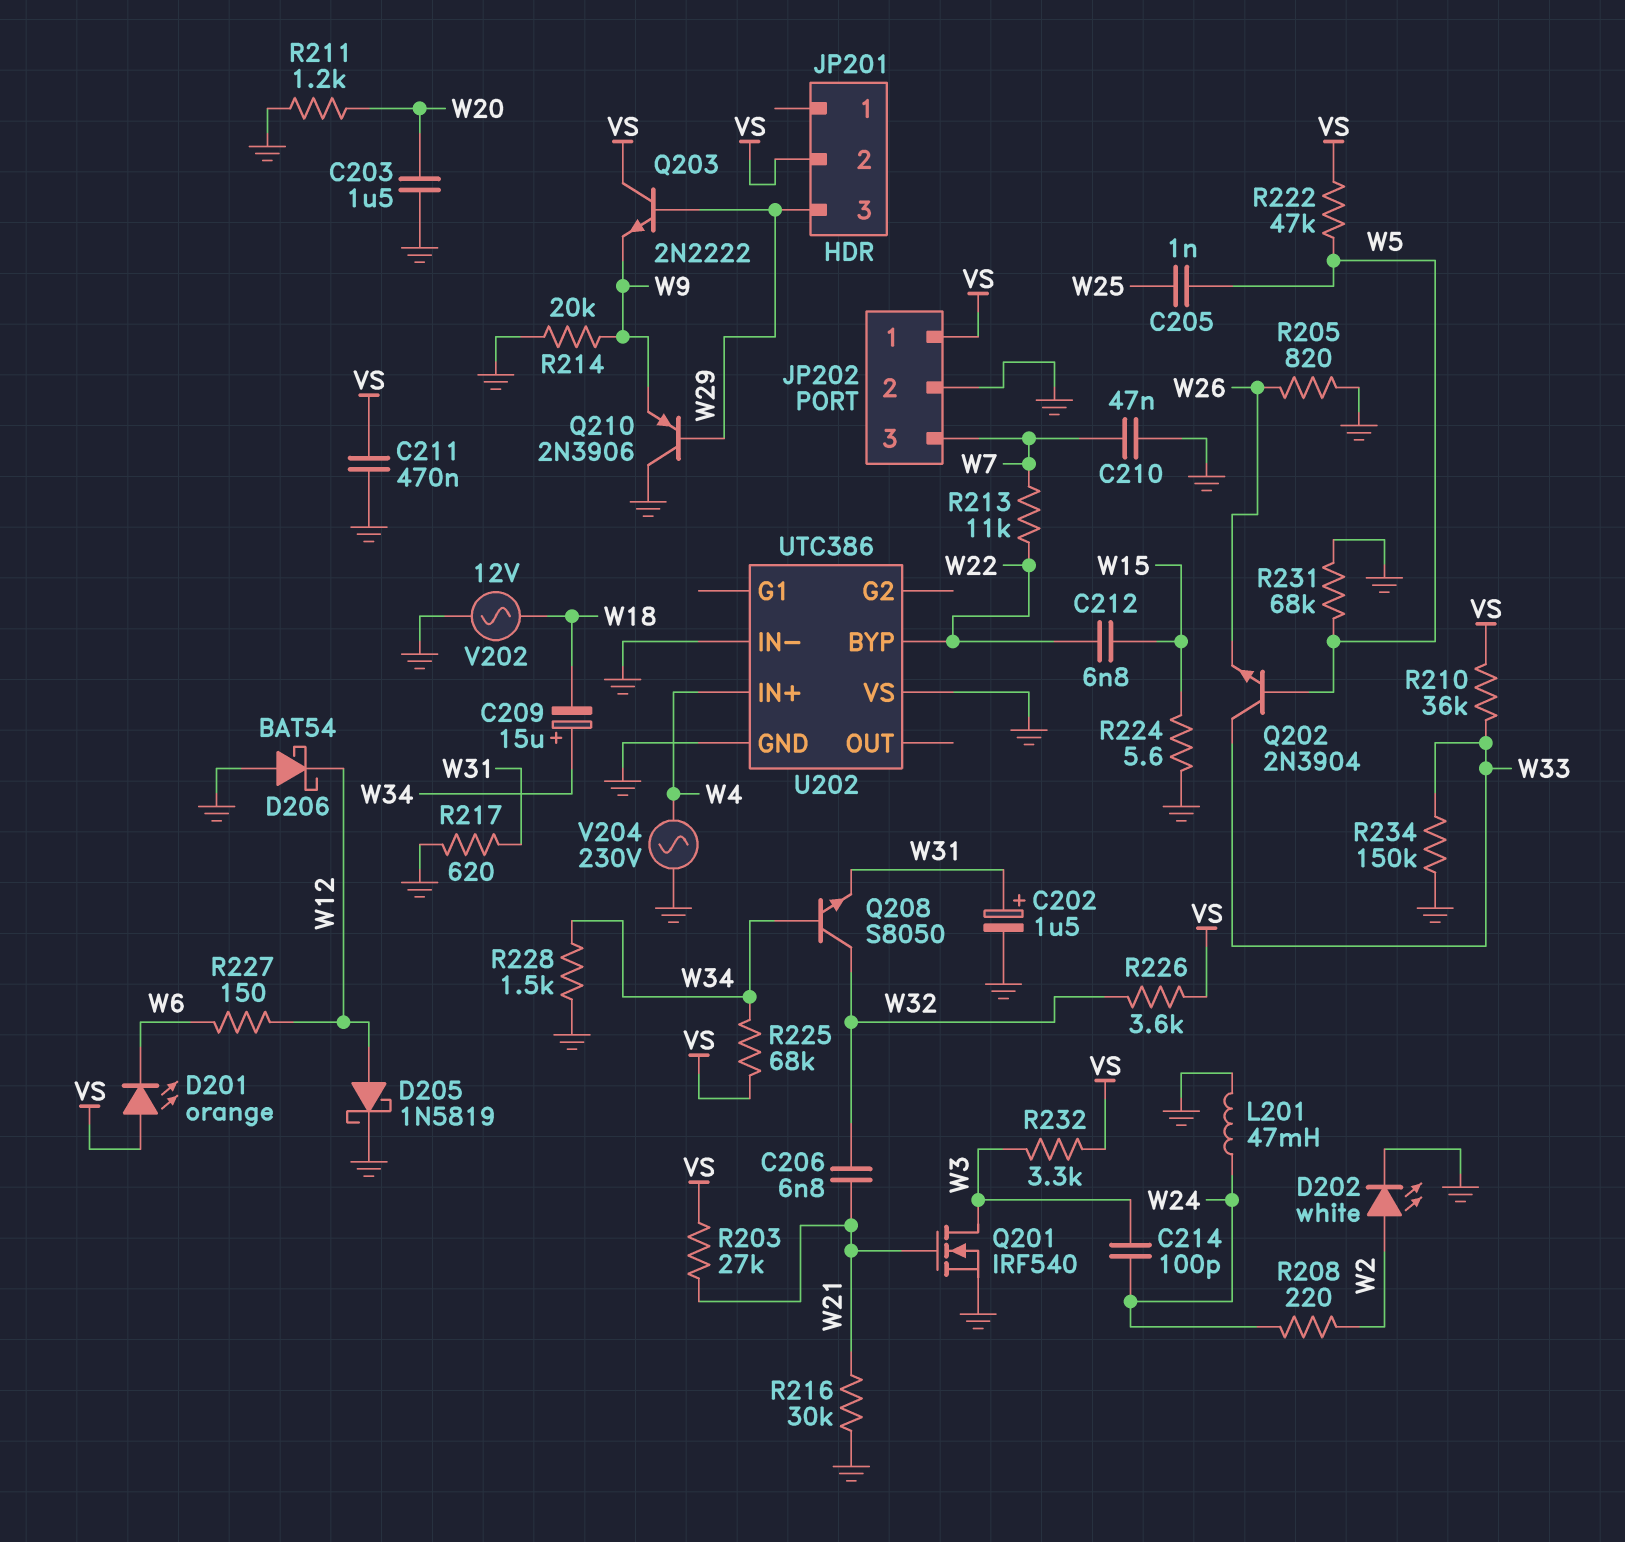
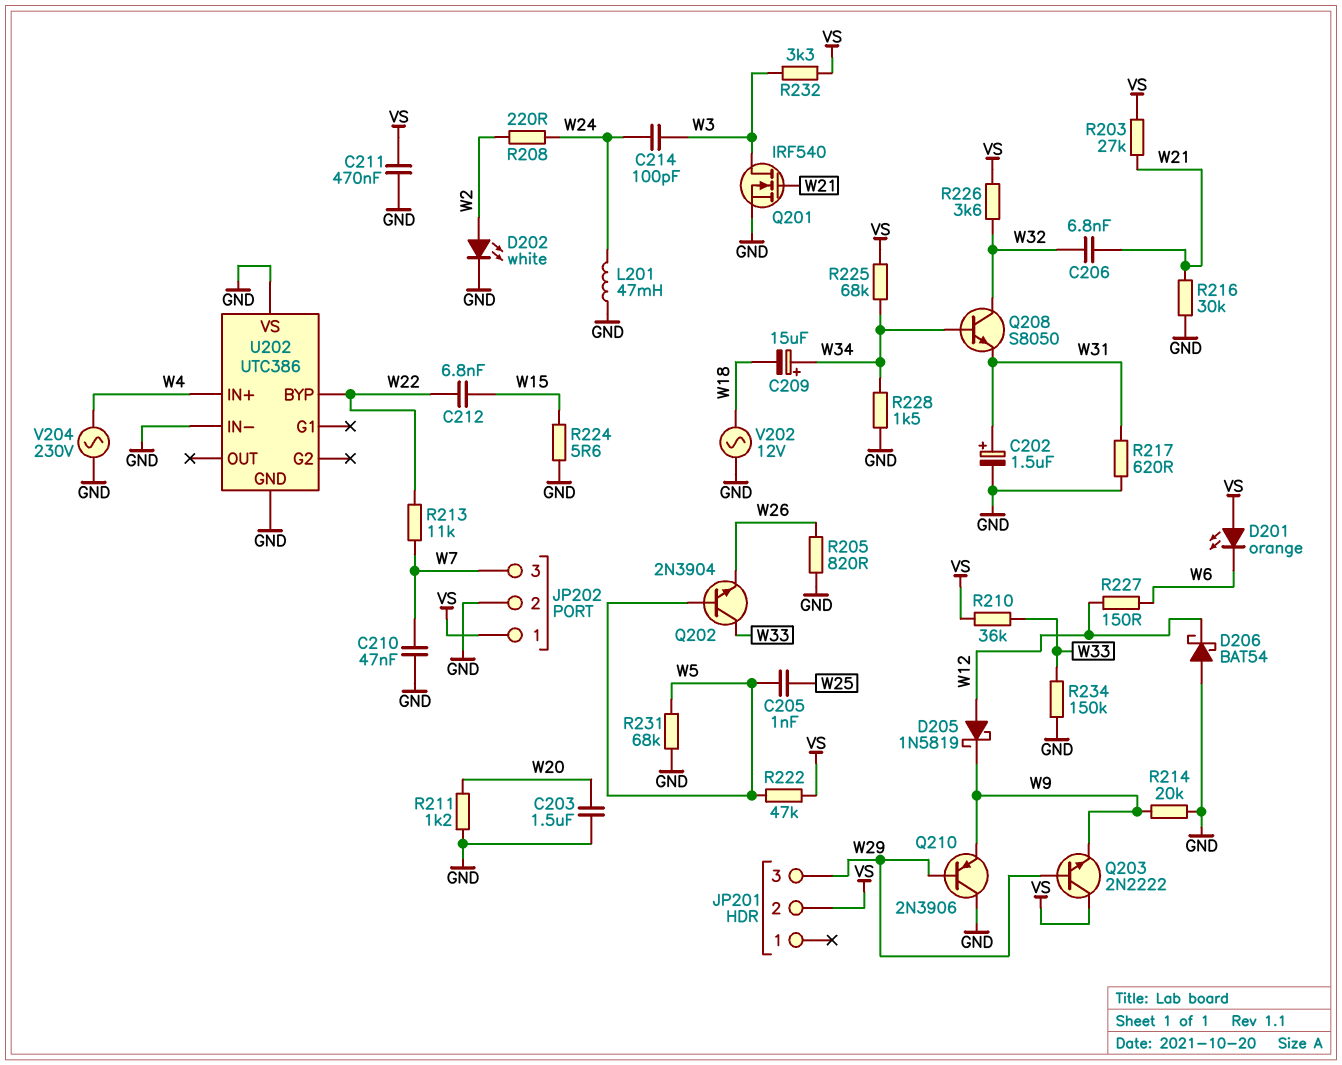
D205: schottky 1N5819 (A W12, K GND) -> schottky 1N5819 (A W12, K W9)

